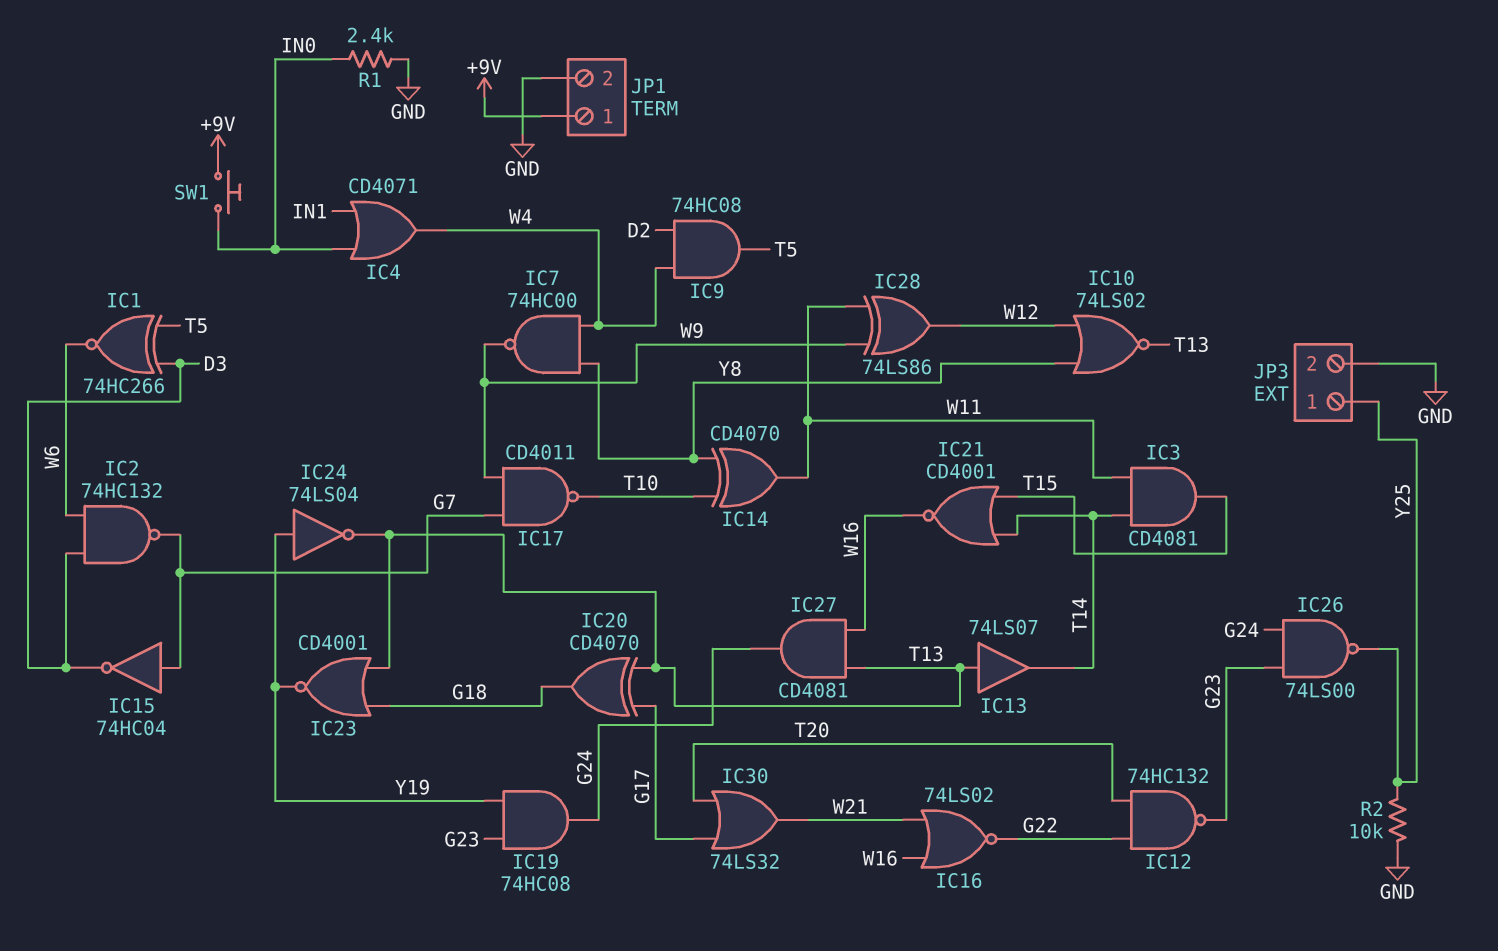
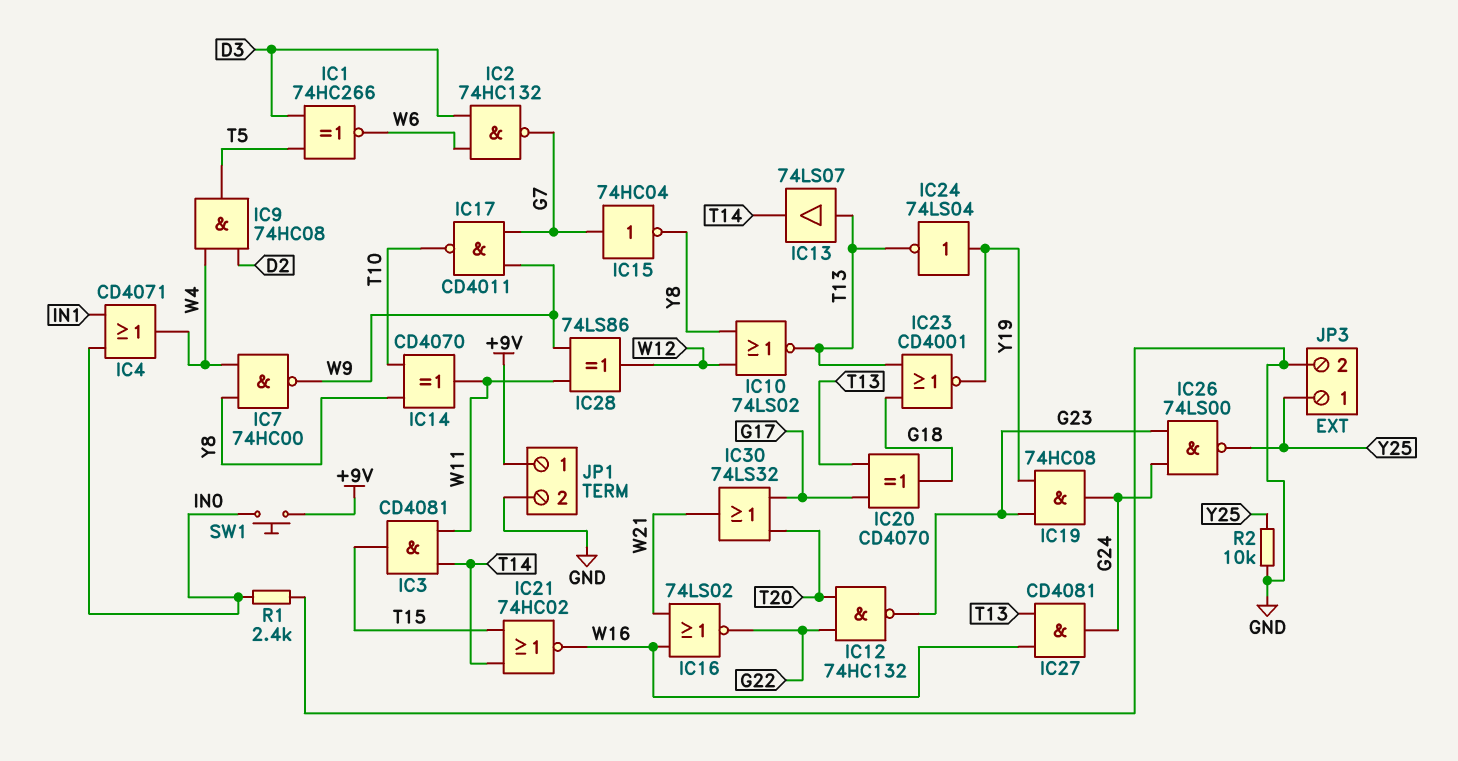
IC15: NOT 74HC04 (in G7, out D3) -> NOT 74HC04 (in G7, out Y8)
IC21: NOR CD4001 (in T14, in T15, out W16) -> NOR 74HC02 (in T14, in T15, out W16)

